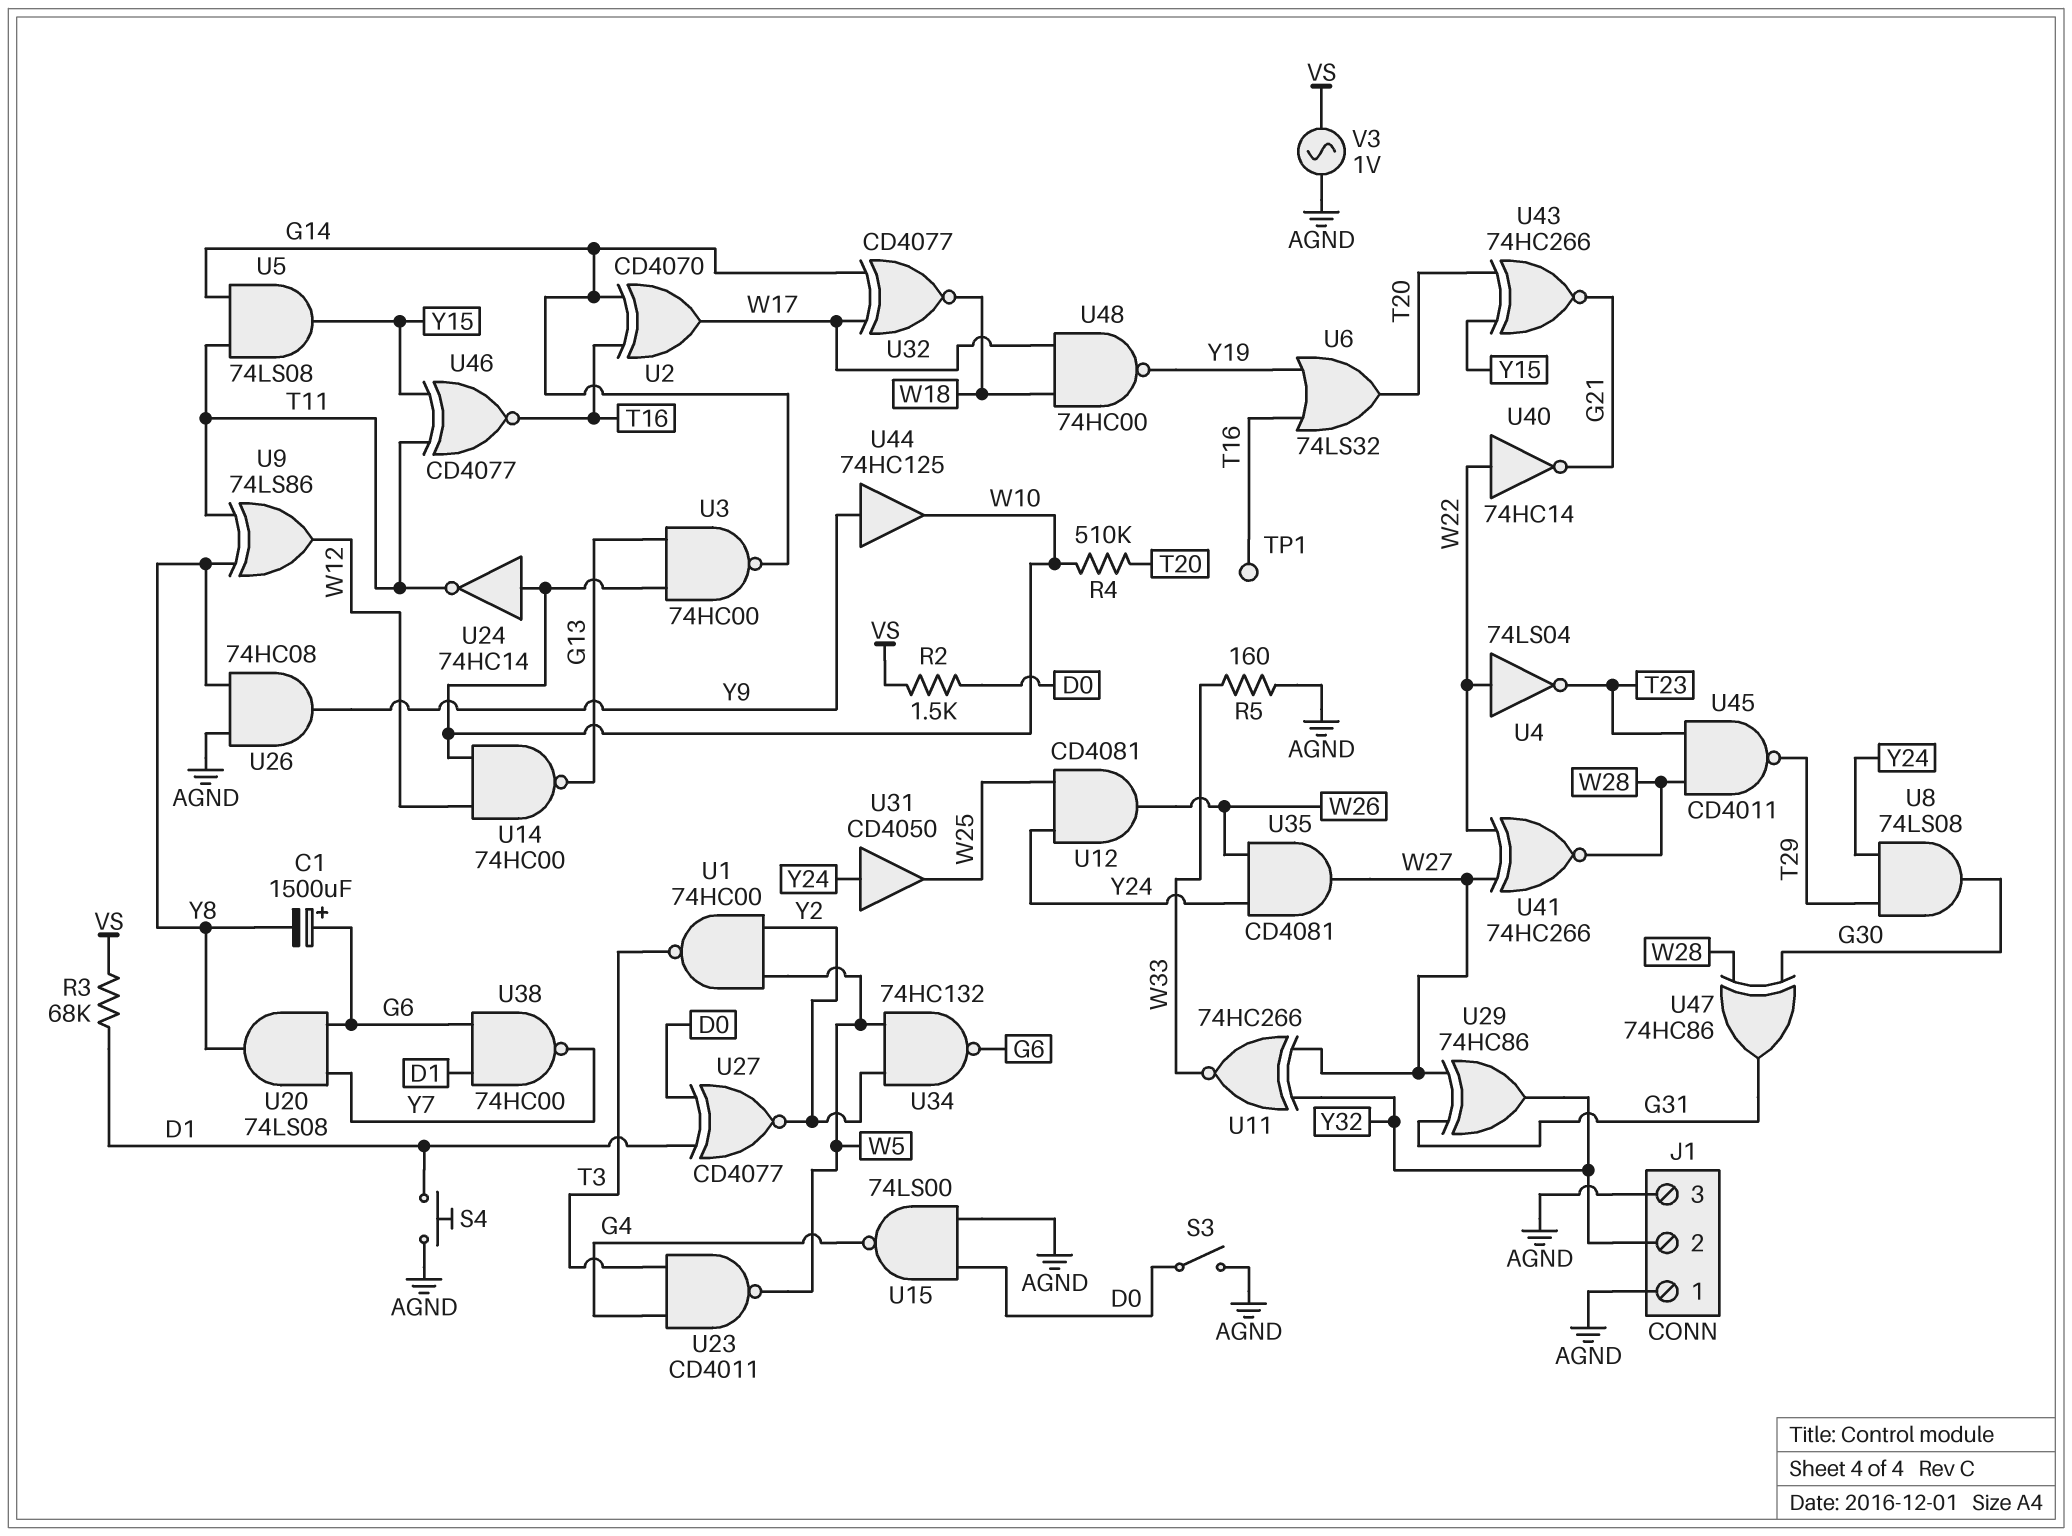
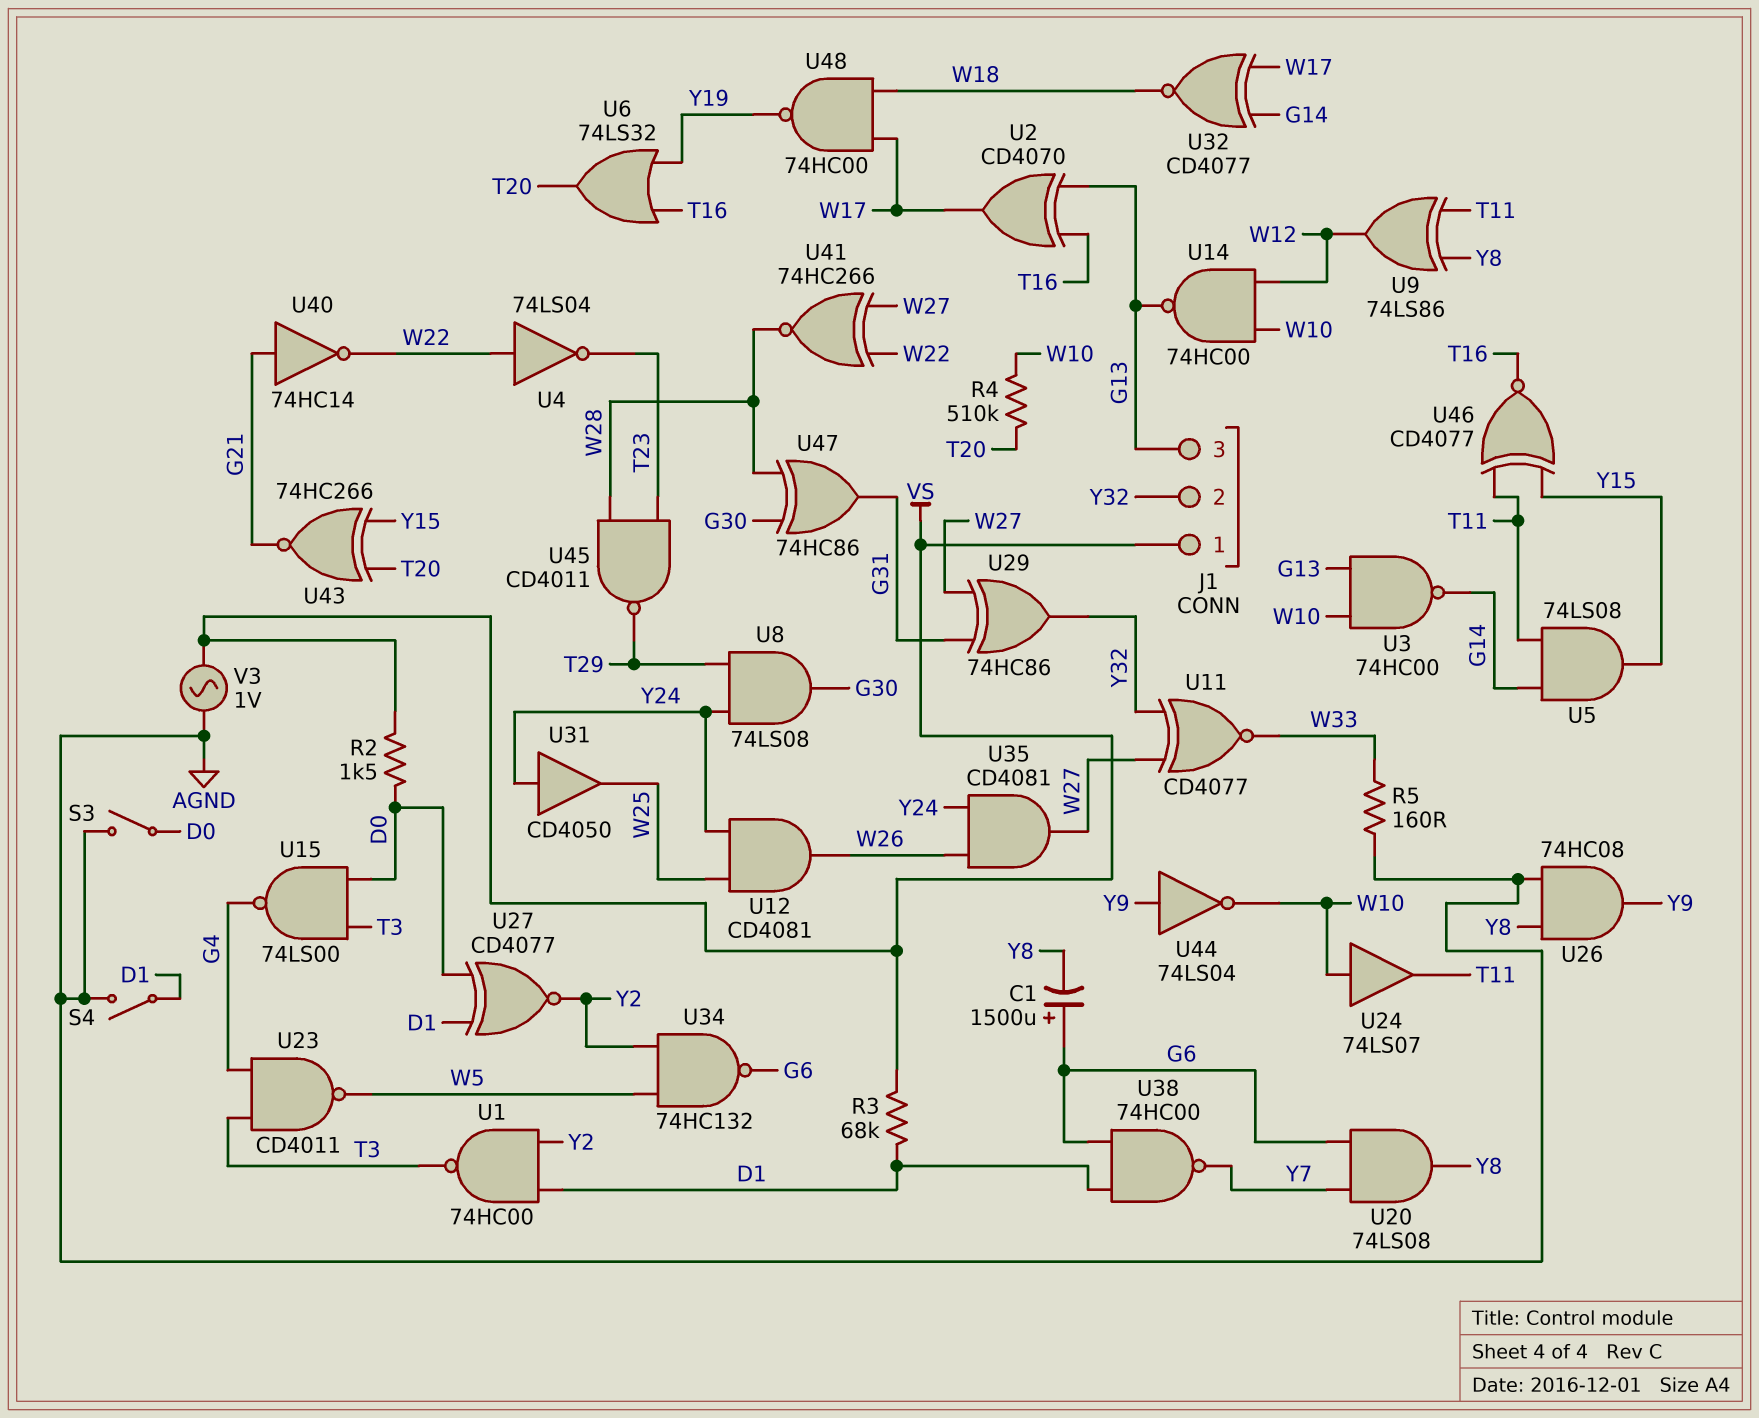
J1 pin 1: AGND -> VS
J1 pin 3: AGND -> G13
S4: button (AGND, D1) -> switch (AGND, D1)
TP1: test point (T16) -> none
U1: NAND 74HC00 (in W5, in Y2, out T3) -> NAND 74HC00 (in D1, in Y2, out T3)
U2: XOR CD4070 (in G14, in T16, out W17) -> XOR CD4070 (in G13, in T16, out W17)
U11: XNOR 74HC266 (in W27, in Y32, out W33) -> XNOR CD4077 (in W27, in Y32, out W33)
U15: NAND 74LS00 (in AGND, in D0, out G4) -> NAND 74LS00 (in D0, in T3, out G4)
U24: NOT 74HC14 (in W10, out T11) -> buffer 74LS07 (in W10, out T11)
U40: NOT 74HC14 (in W22, out G21) -> NOT 74HC14 (in G21, out W22)
U44: buffer 74HC125 (in Y9, out W10) -> NOT 74LS04 (in Y9, out W10)

